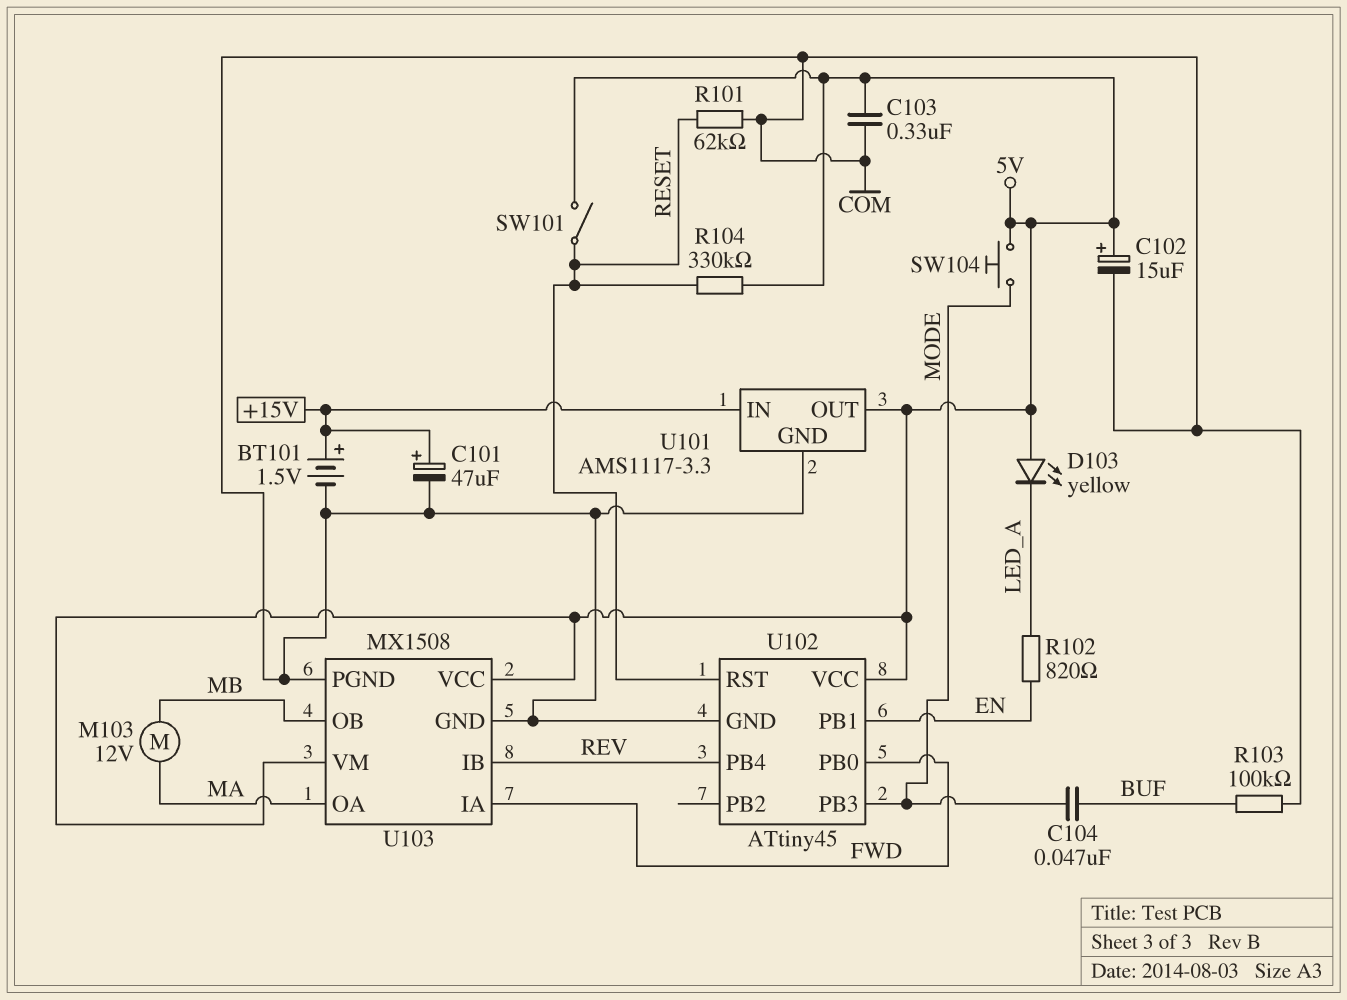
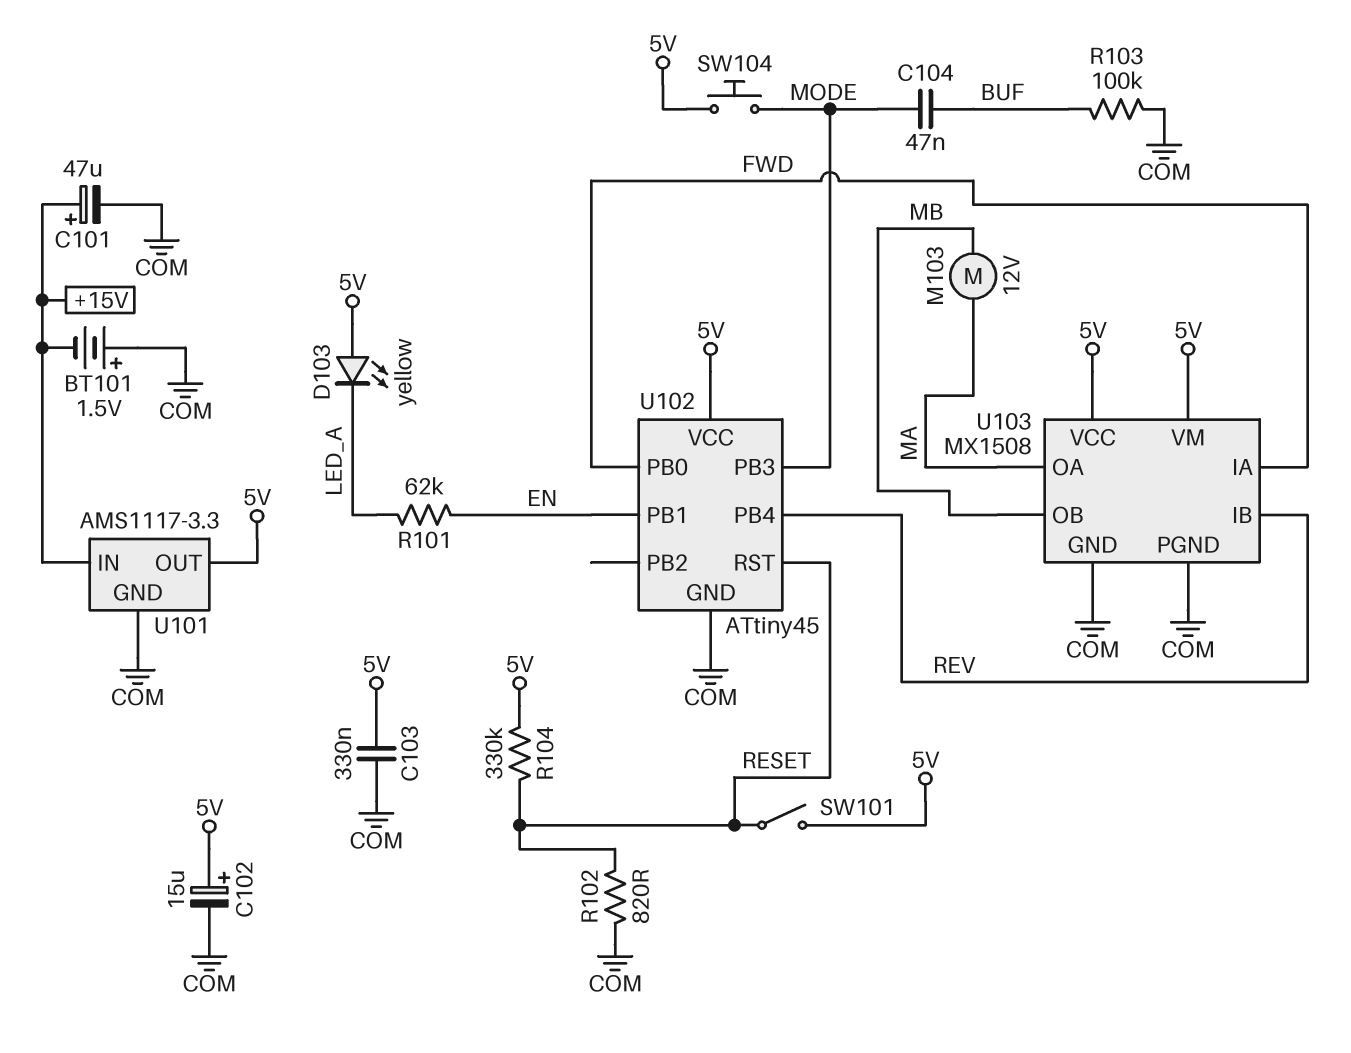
BT101: 1.5V (plus +15V, minus COM) -> 1.5V (plus COM, minus +15V)
R101: 62k (COM, RESET) -> 62k (EN, LED_A)
R102: 820 (EN, LED_A) -> 820 (COM, RESET)

